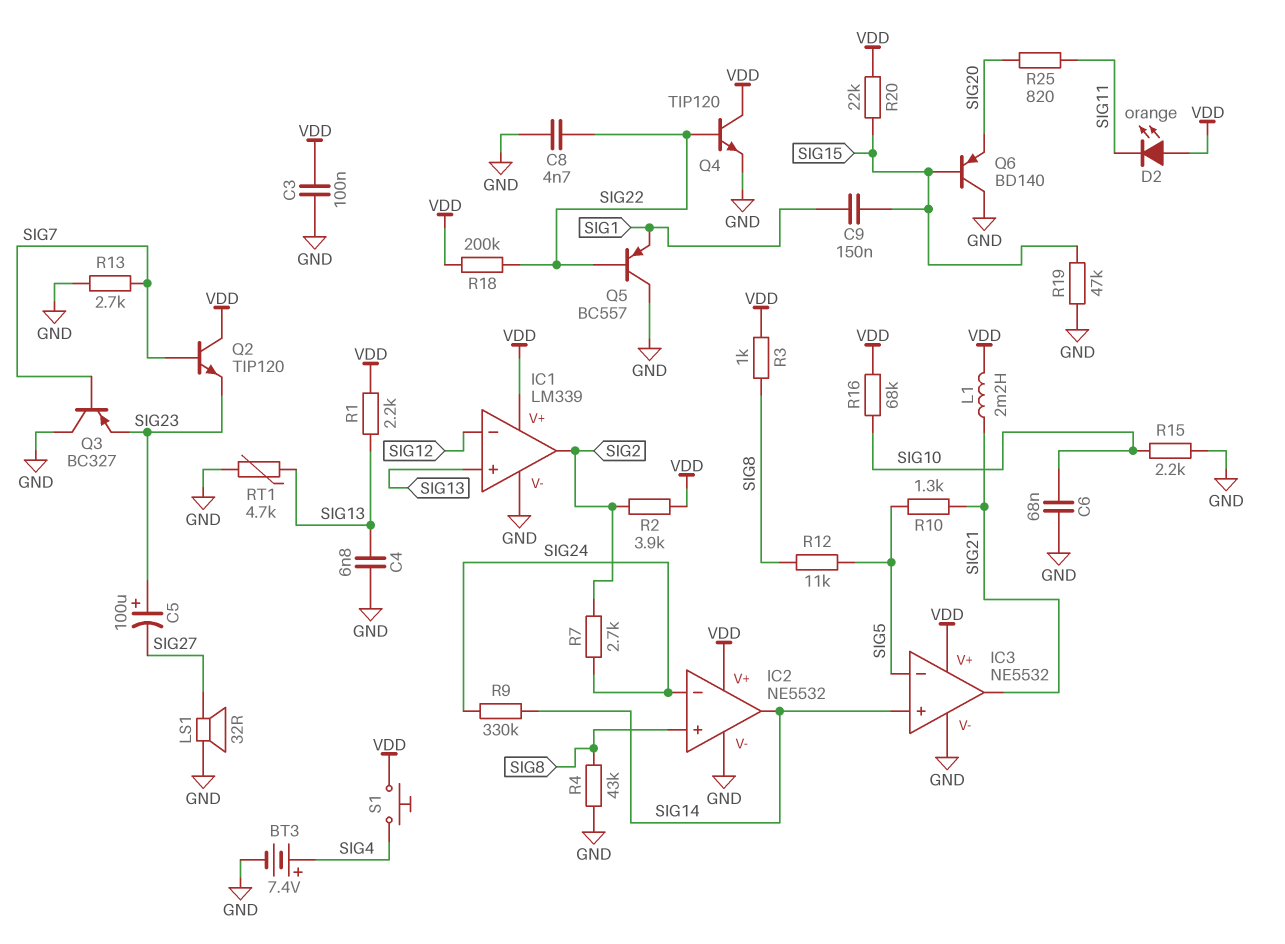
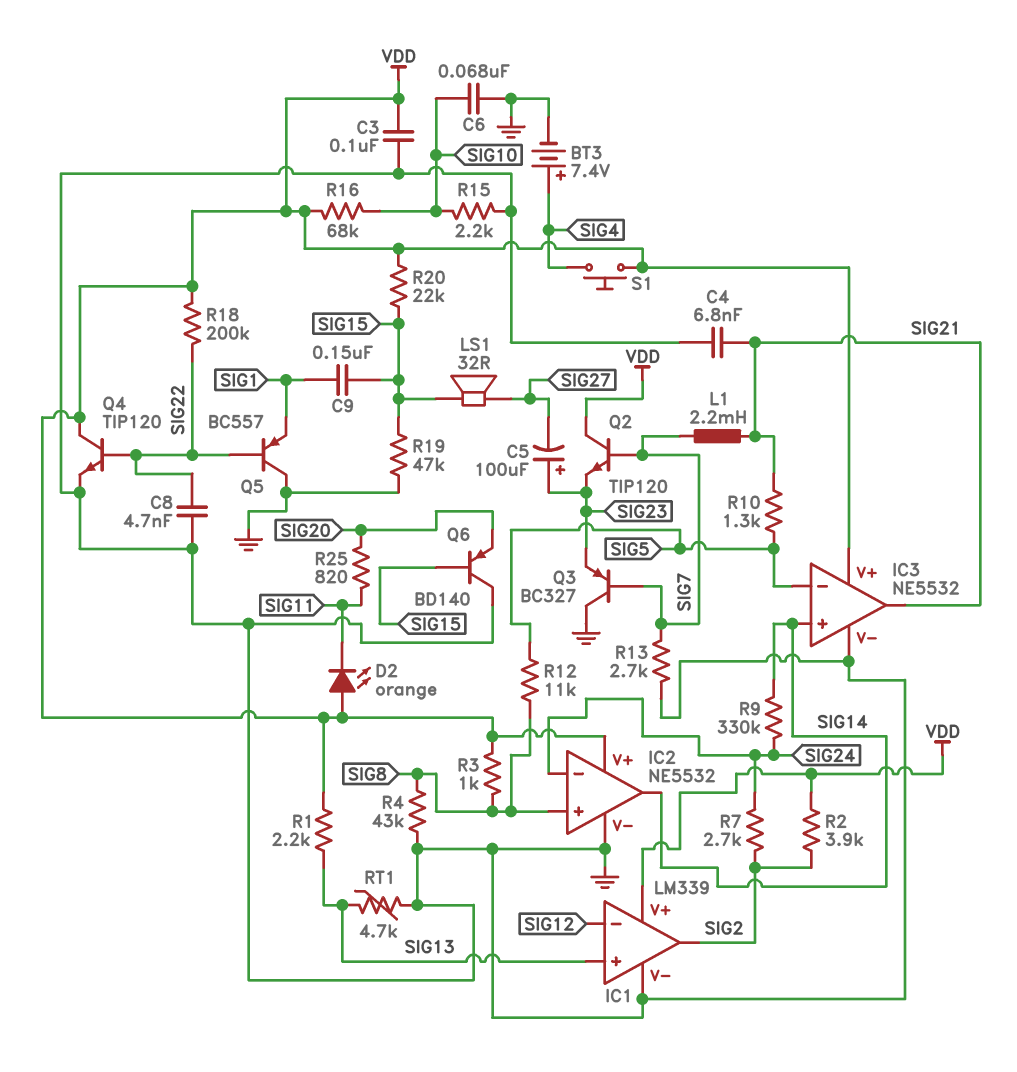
C4: 6.8nF (GND, SIG13) -> 6.8nF (GND, SIG21)
L1: 2.2mH (SIG21, VDD) -> 2.2mH (SIG7, SIG21)
LS1: speaker 32R (GND, SIG27) -> speaker 32R (SIG15, SIG27)

